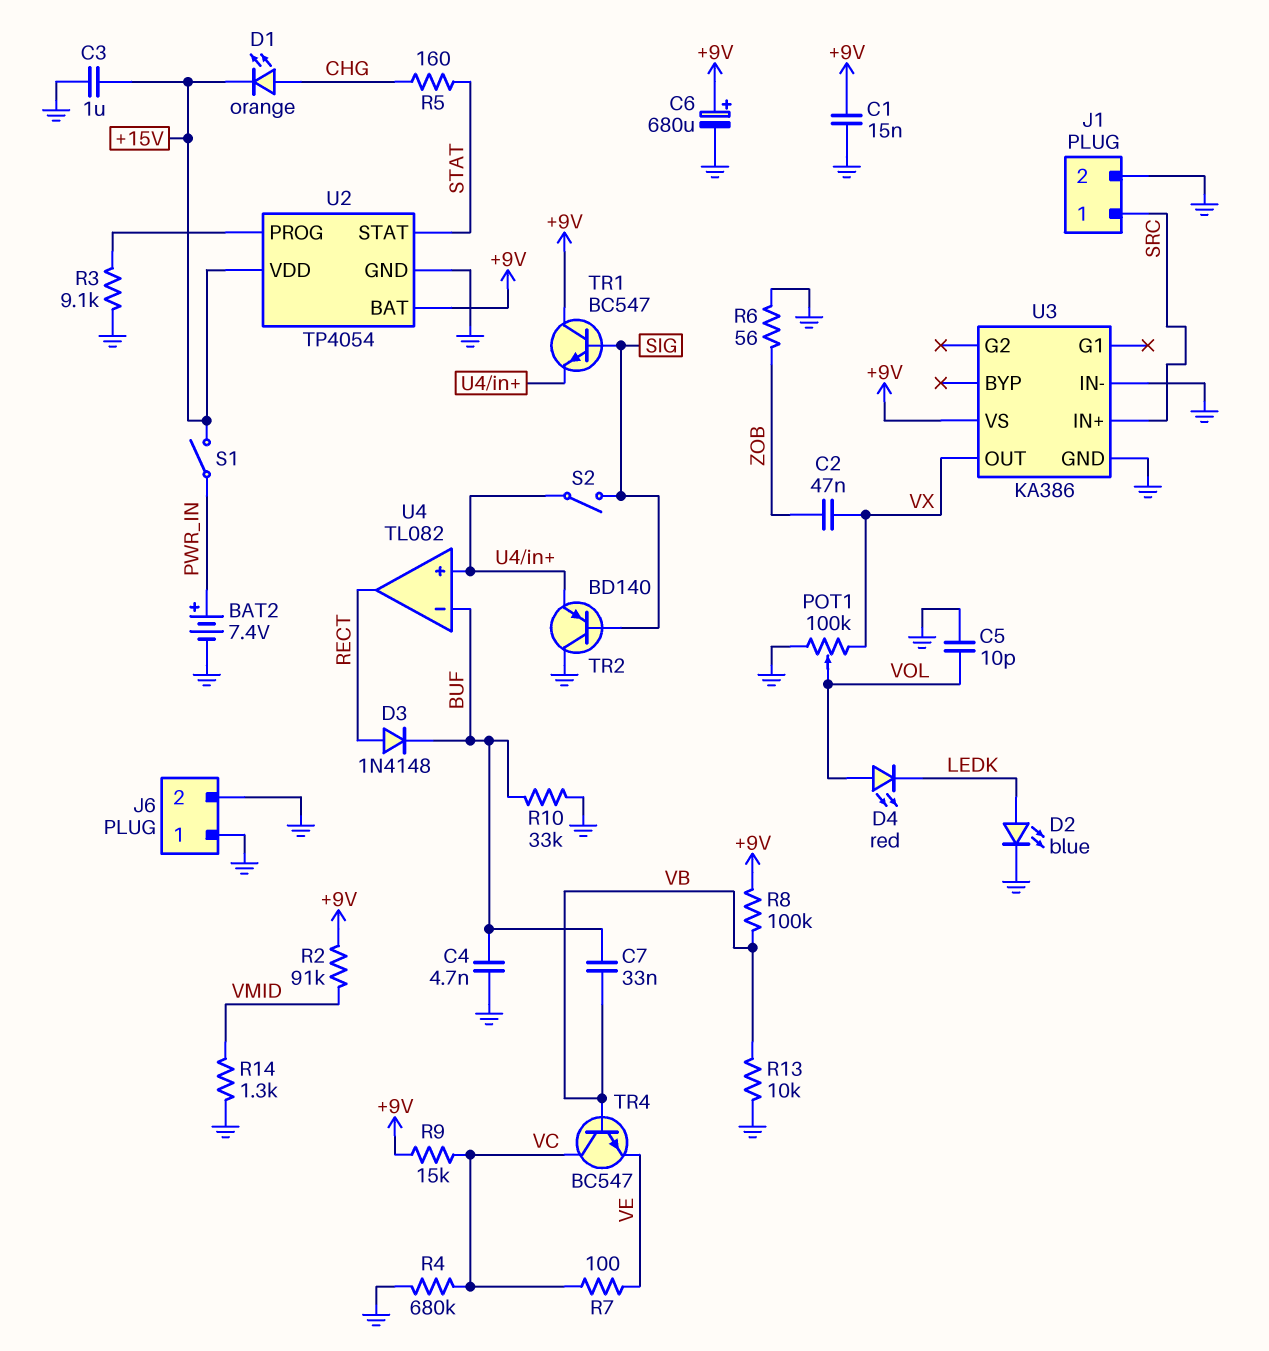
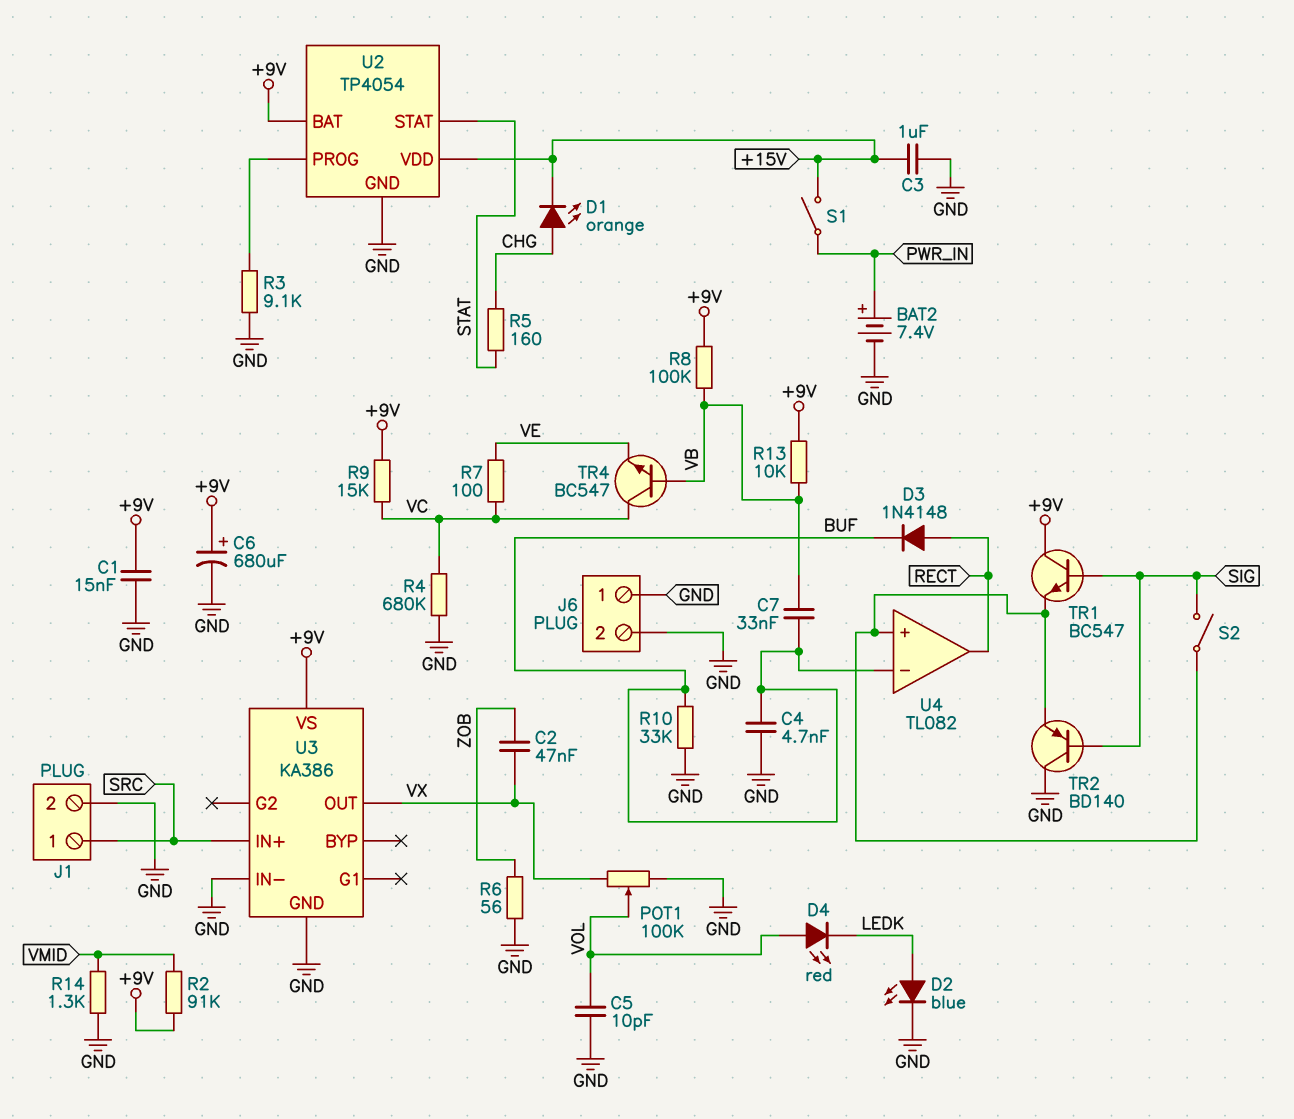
R13: 10k (GND, VB) -> 10k (+9V, VB)

